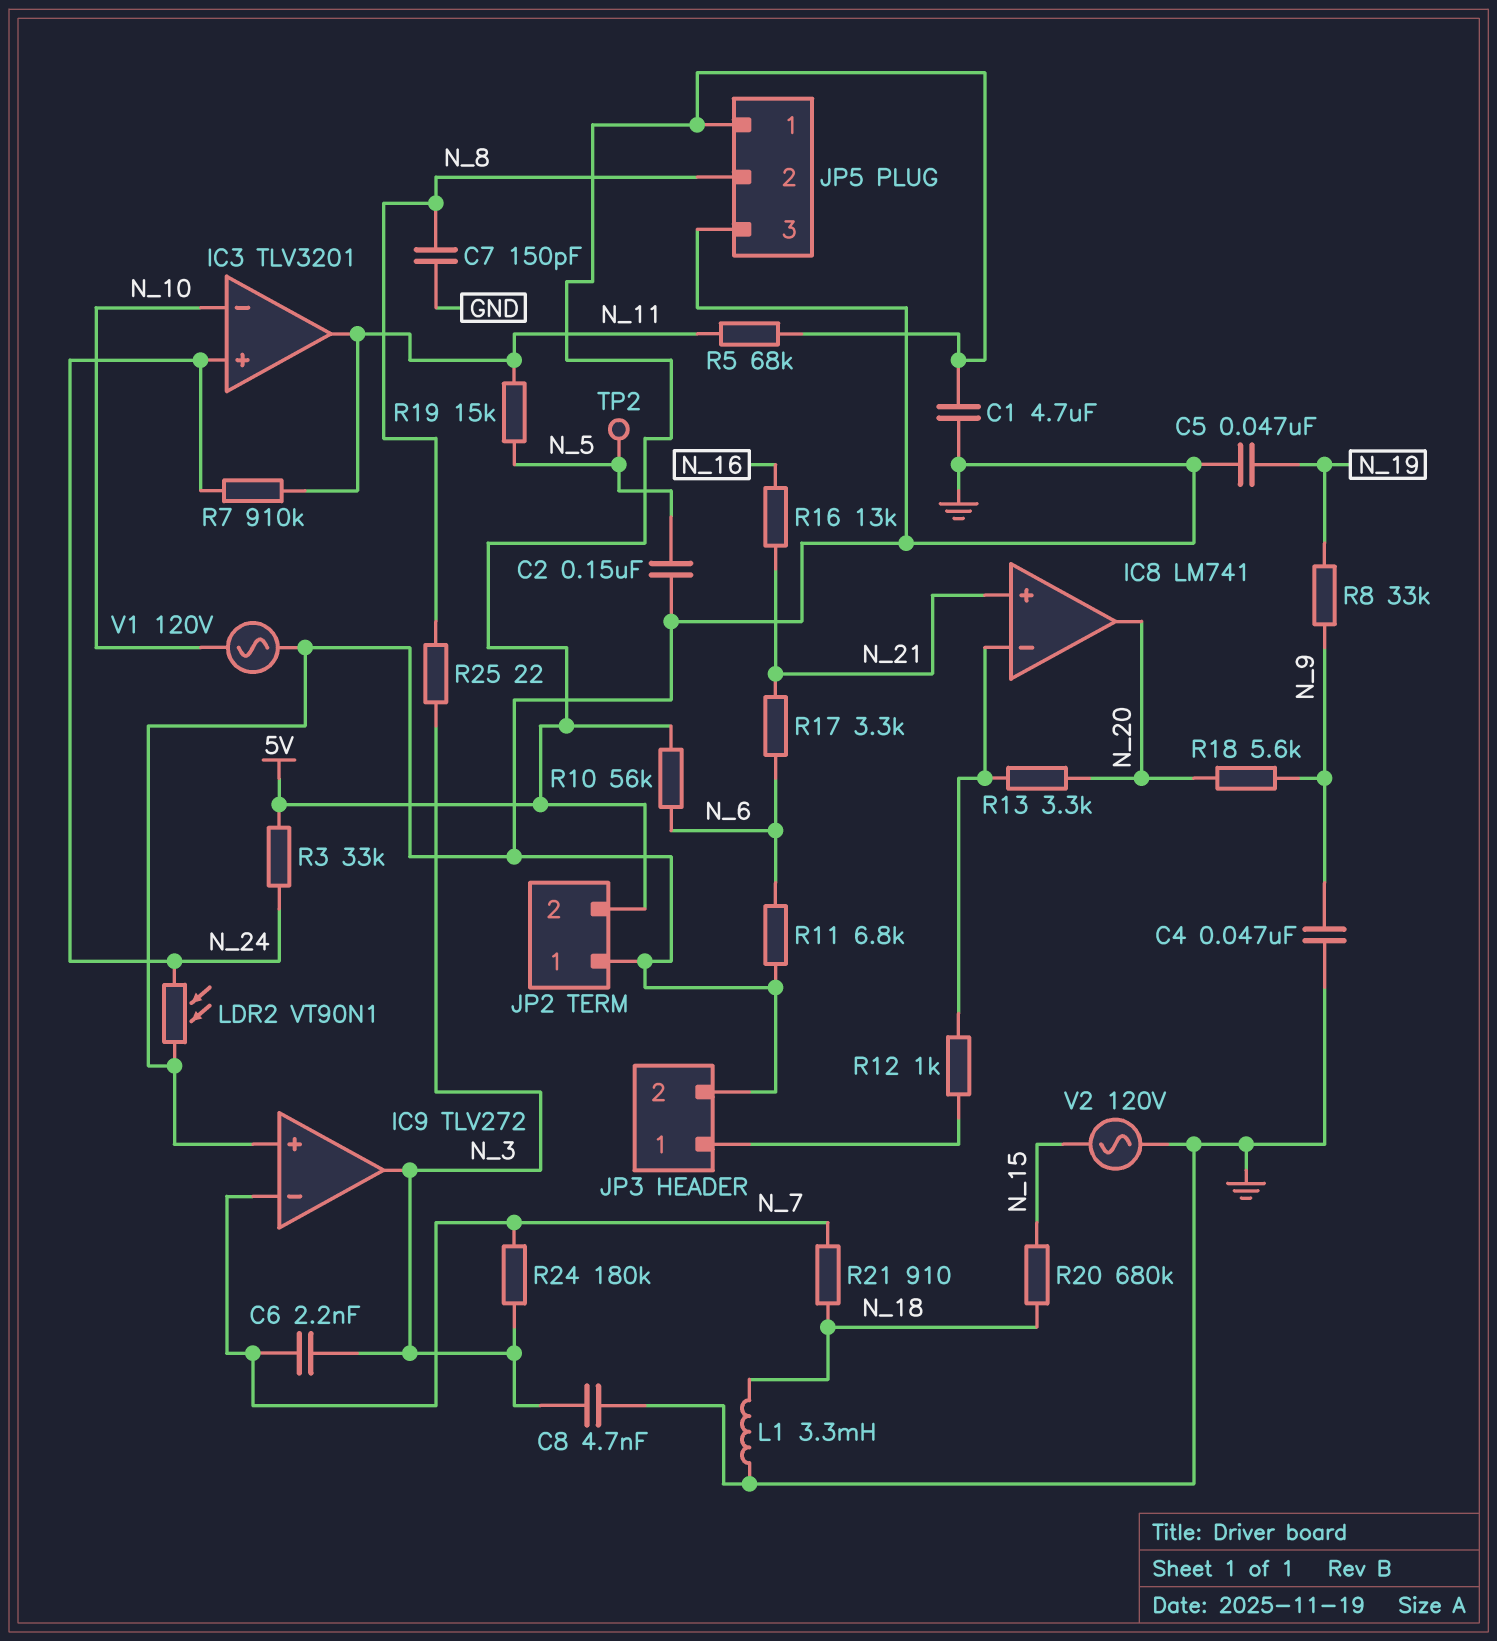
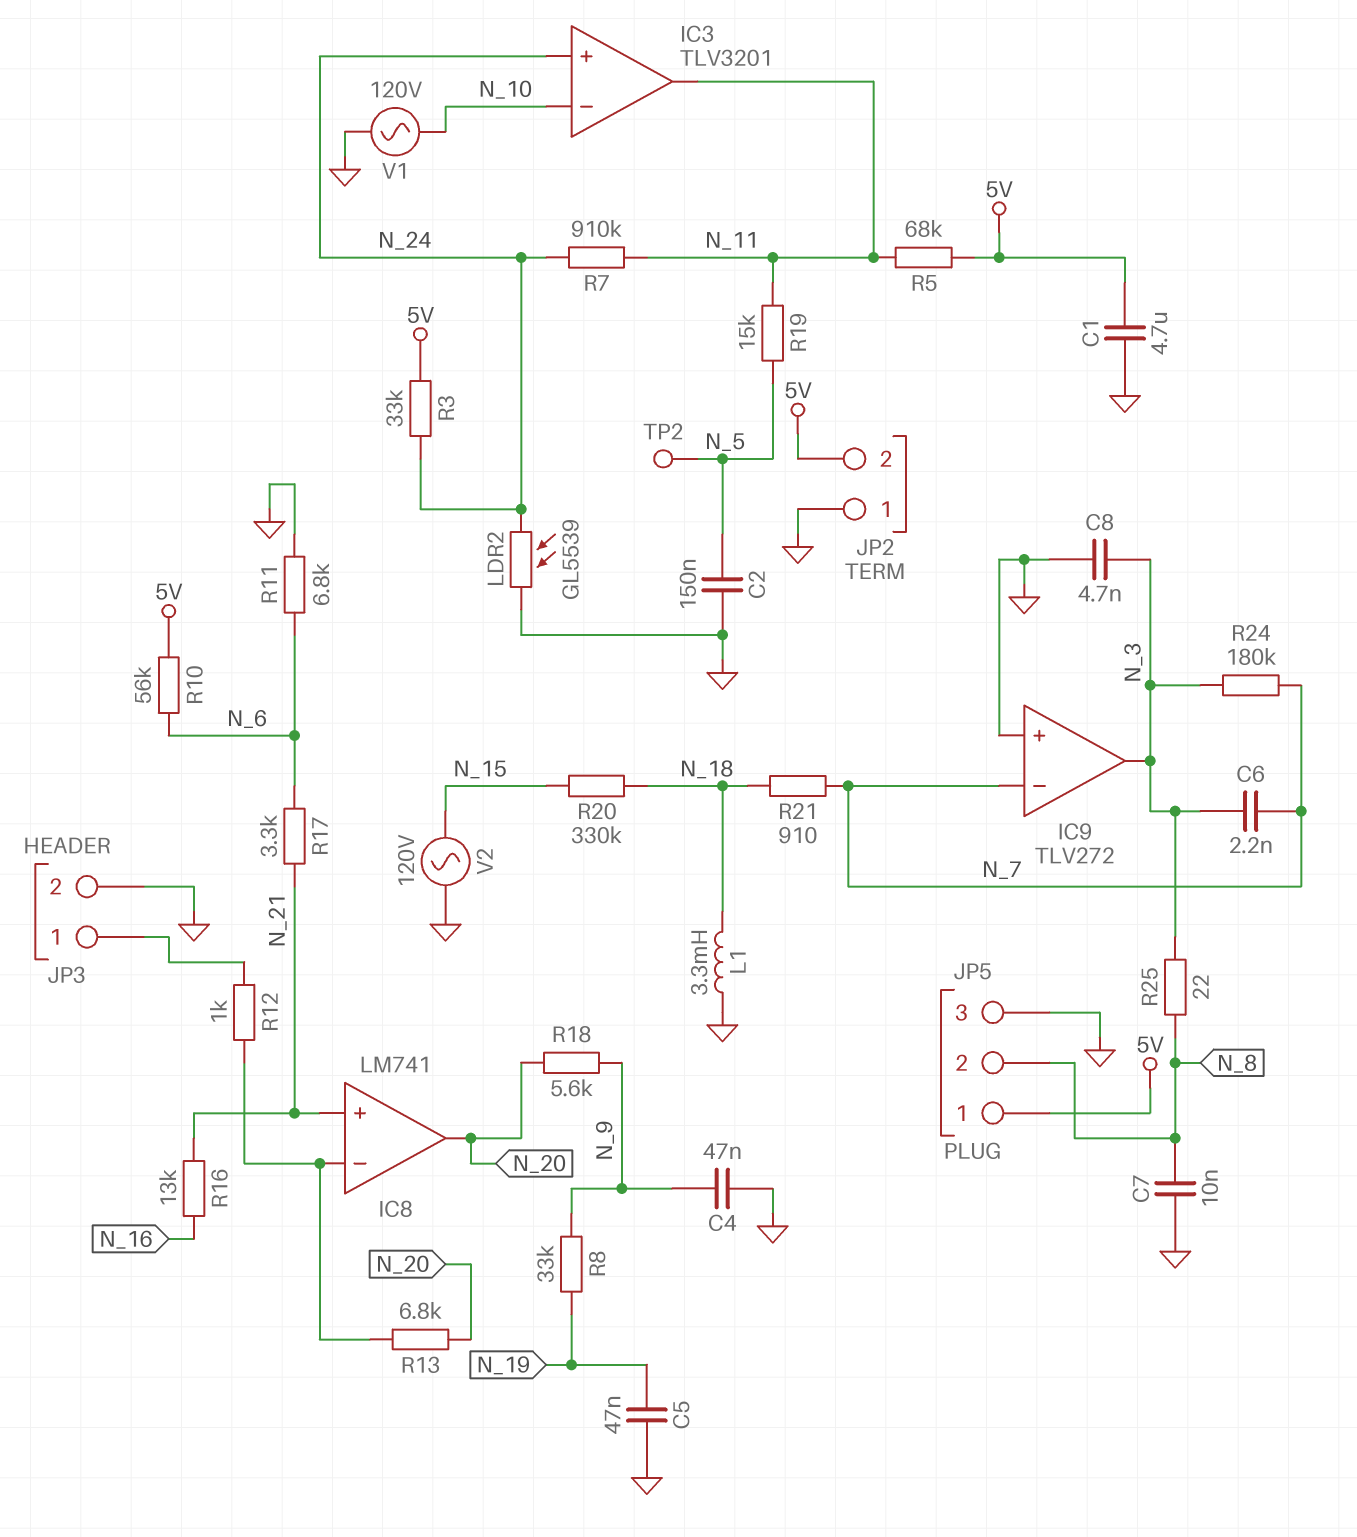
C7: 150pF (GND, N_8) -> 10nF (GND, N_8)
LDR2: VT90N1 (GND, N_24) -> GL5539 (GND, N_24)
R13: 3.3k (IC8/in-, N_20) -> 6.8k (IC8/in-, N_20)
R20: 680k (N_15, N_18) -> 330k (N_15, N_18)

